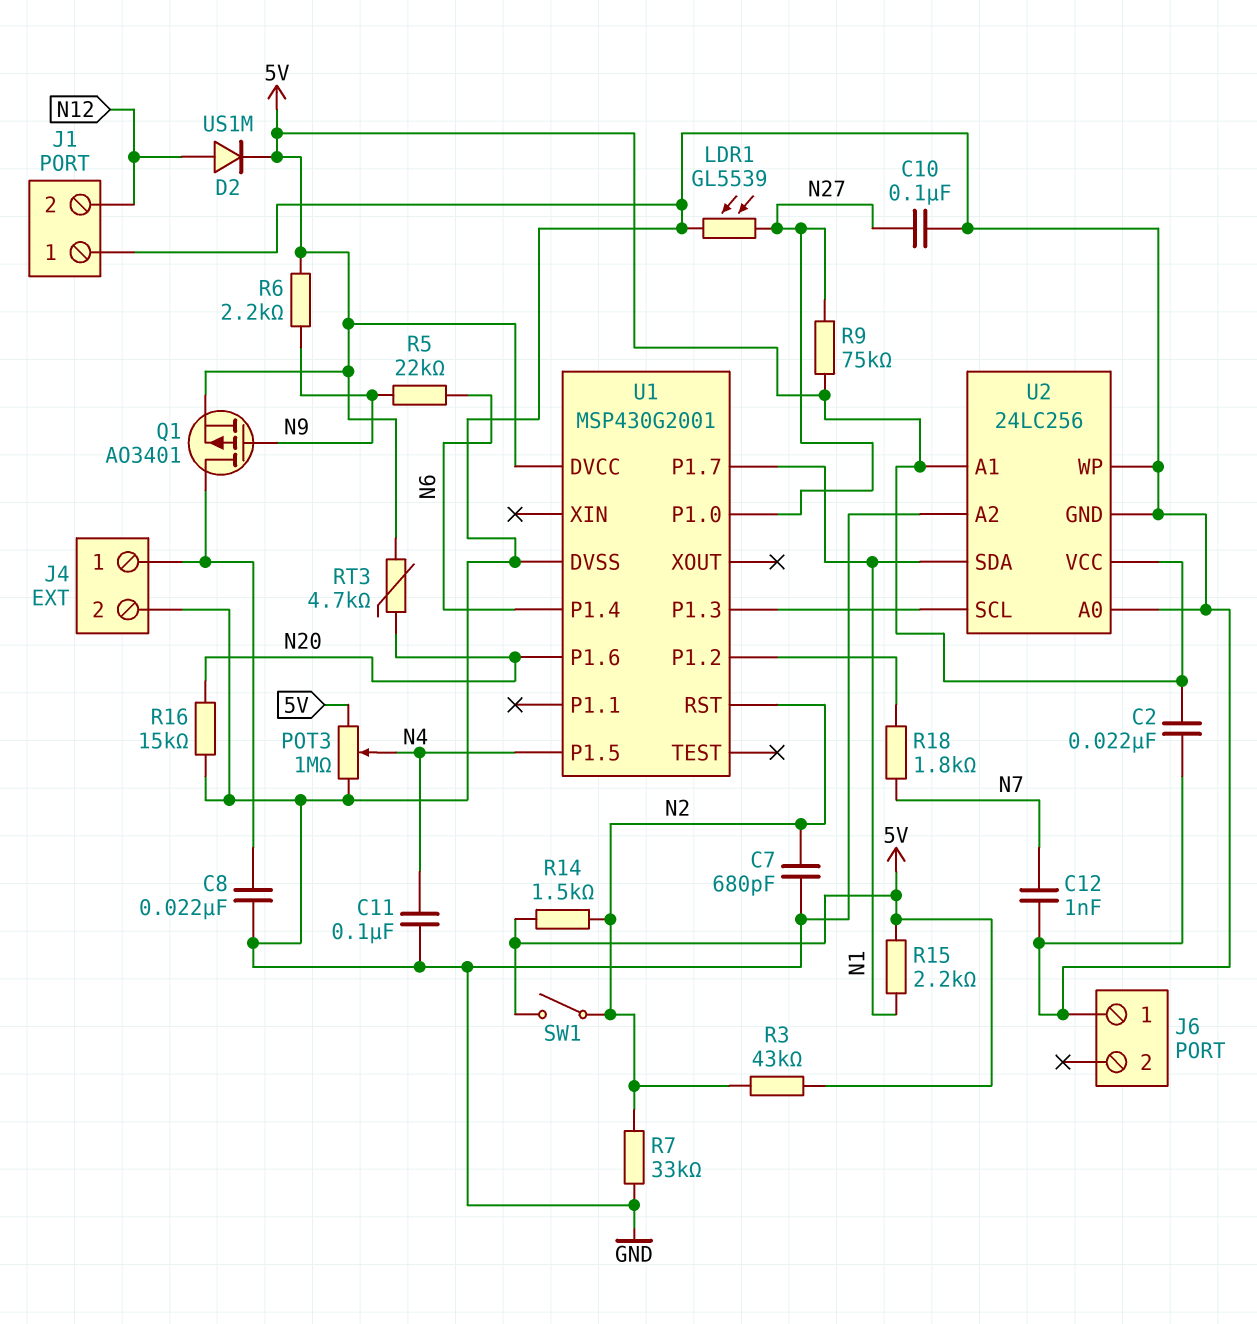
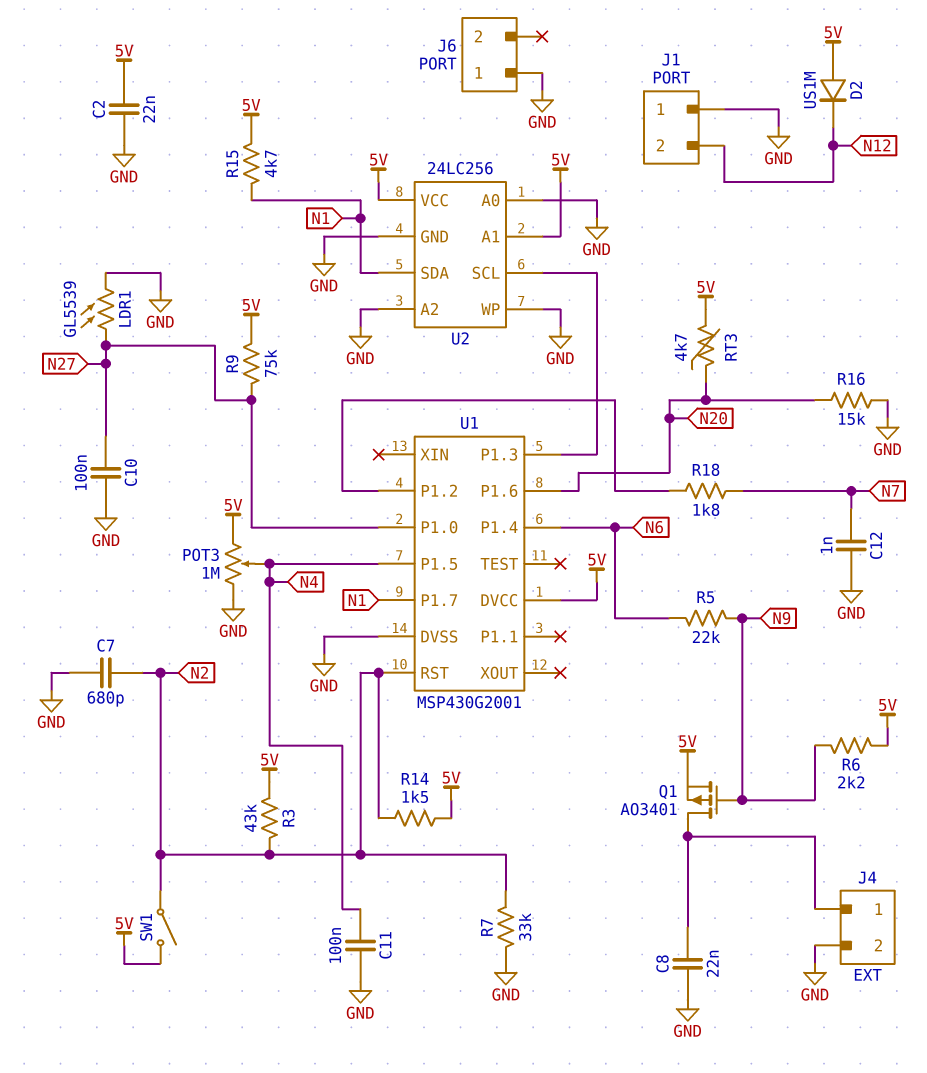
D2: diode US1M (A N12, K 5V) -> diode US1M (A 5V, K N12)
R15: 2.2k (5V, N1) -> 4.7k (5V, N1)

